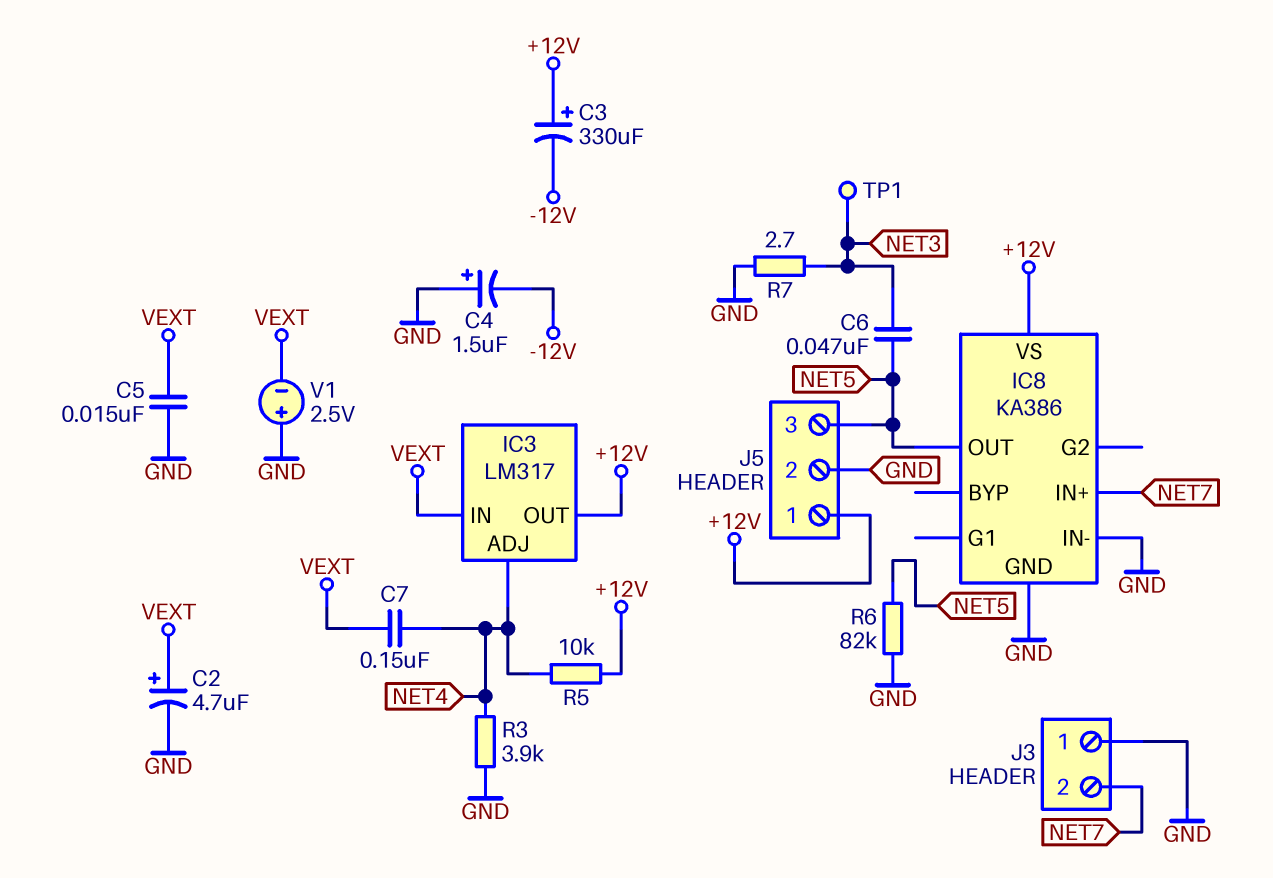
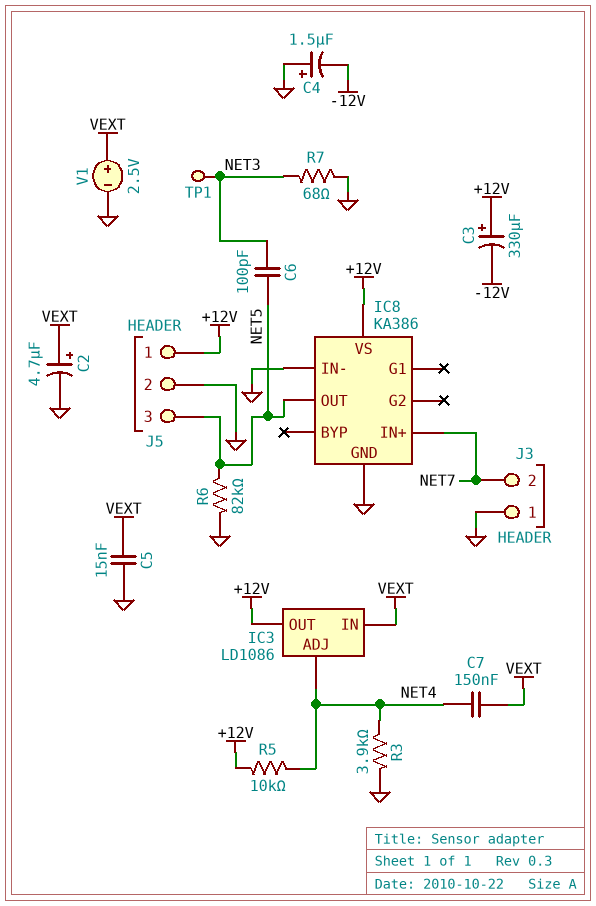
C6: 47nF (NET3, NET5) -> 100pF (NET3, NET5)
IC3: LM317 -> LD1086
R7: 2.7 (GND, NET3) -> 68 (GND, NET3)
V1: 2.5V (plus GND, minus VEXT) -> 2.5V (plus VEXT, minus GND)

